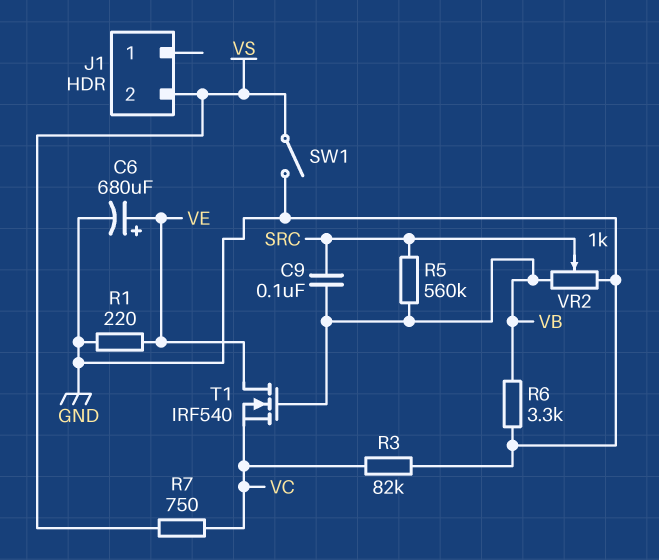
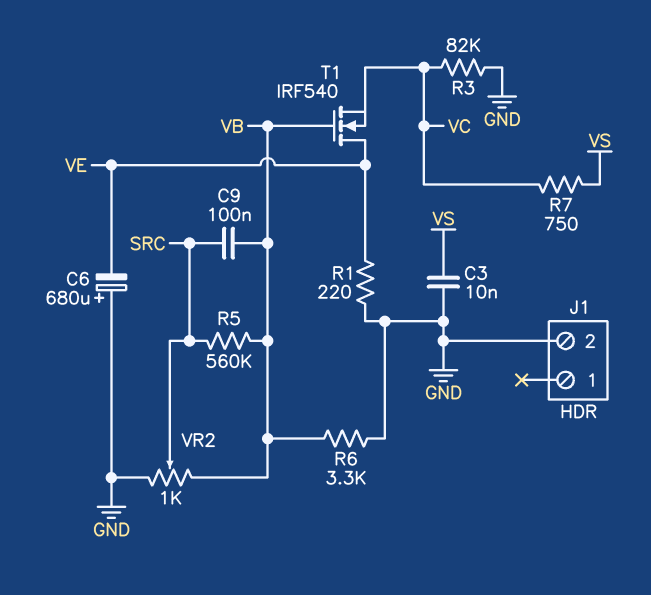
C3: none -> 10nF (GND, VS)
C6: 680uF (plus VE, minus GND) -> 680uF (plus GND, minus VE)
J1 pin 2: VS -> GND
SW1: switch (GND, VS) -> none

